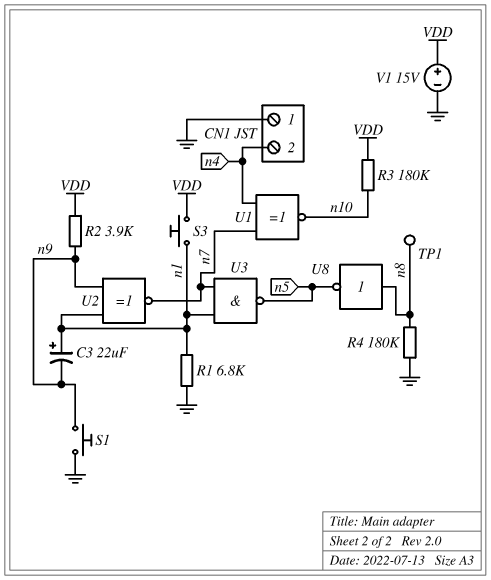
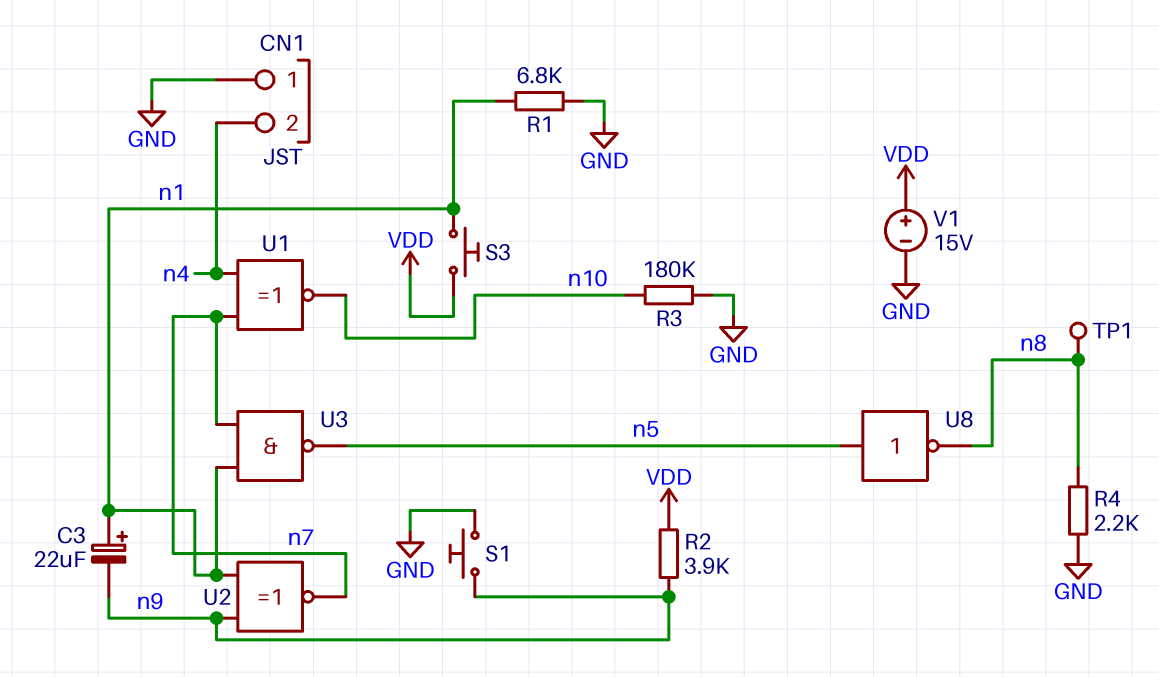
R3: 180k (VDD, n10) -> 180k (GND, n10)
R4: 180k (GND, n8) -> 2.2k (GND, n8)
U8: NOT (in n8, out n5) -> NOT (in n5, out n8)

